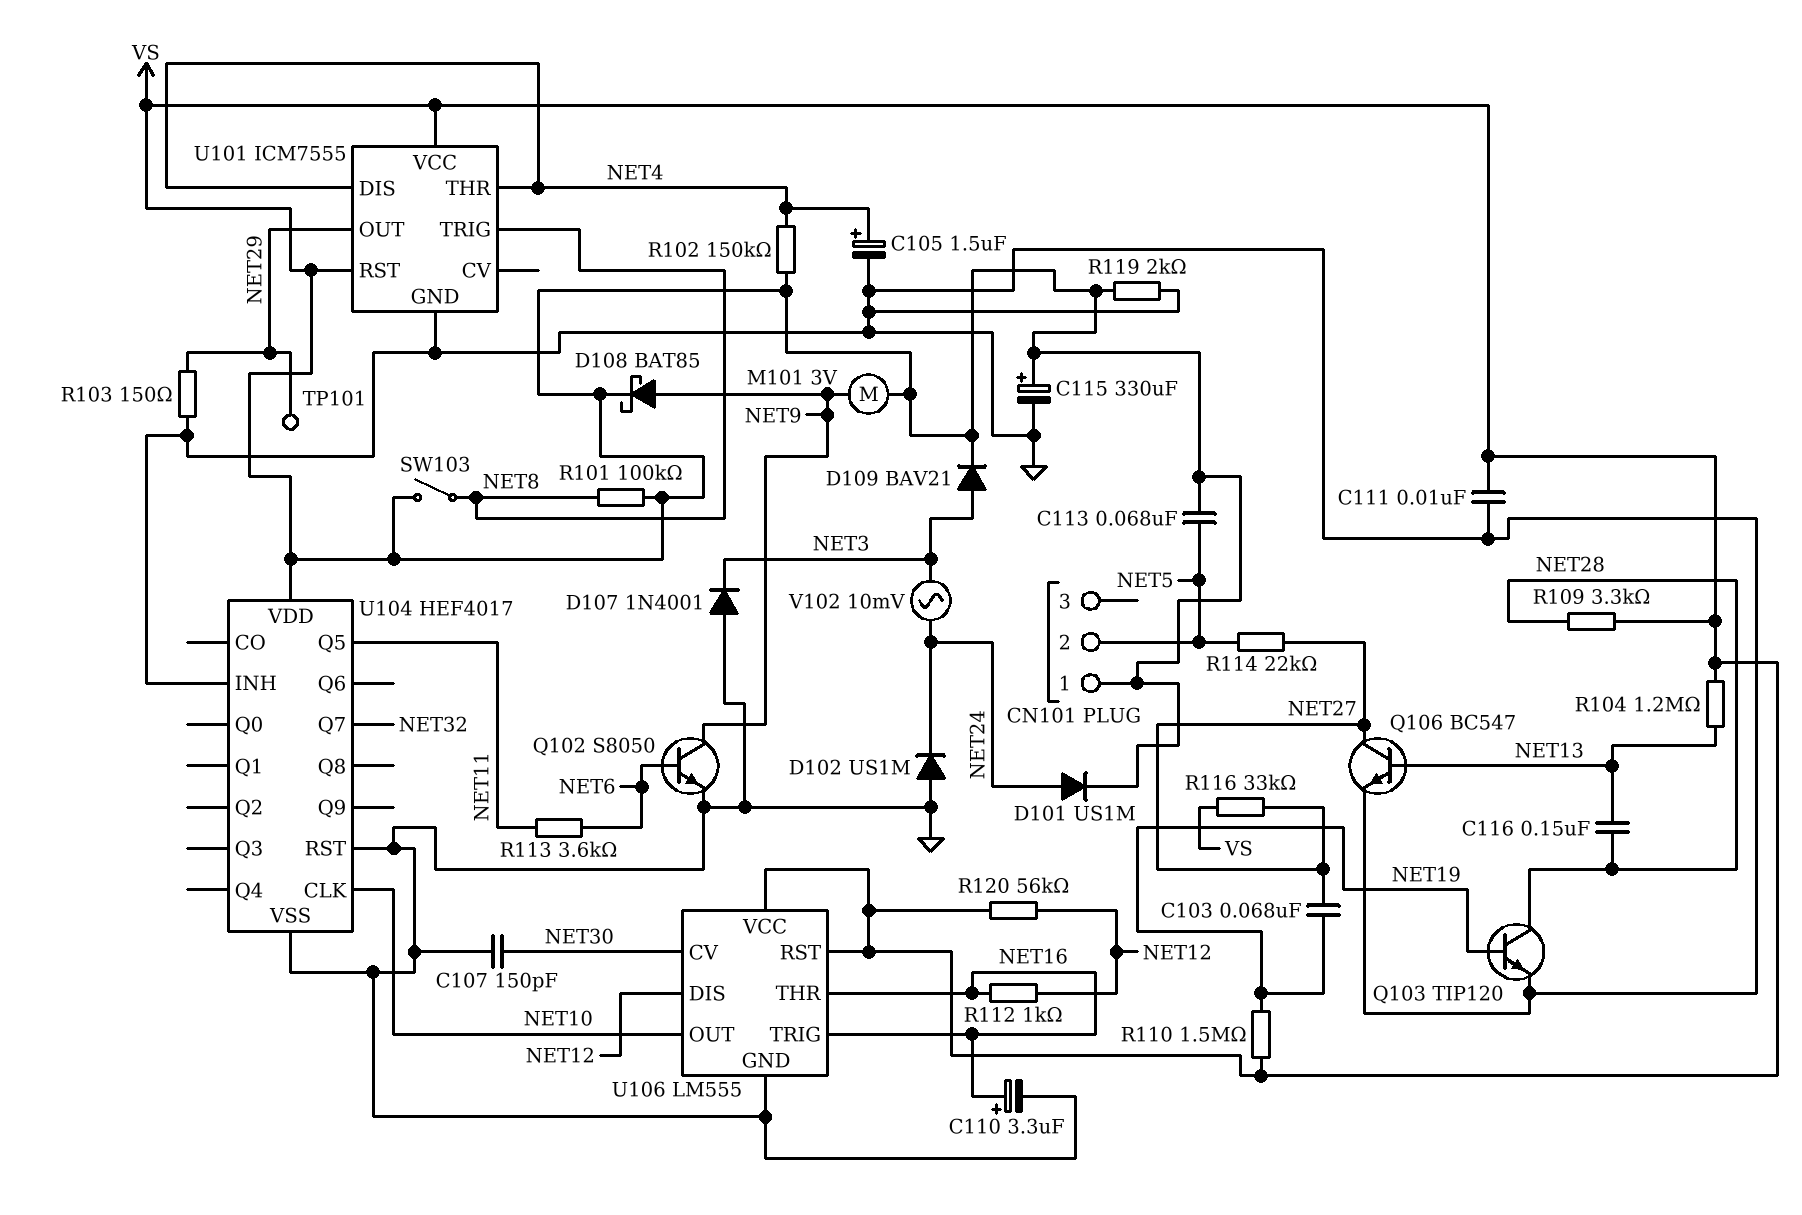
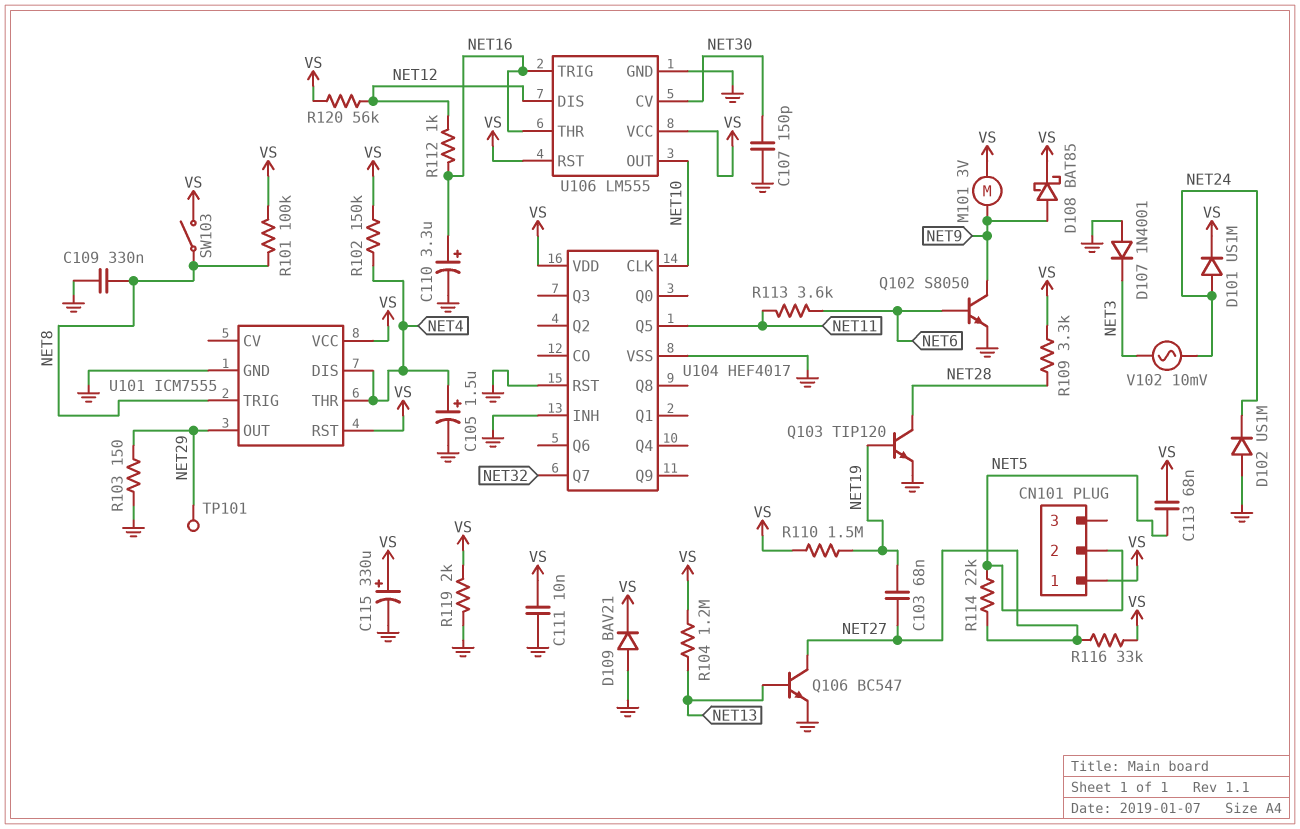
C109: none -> 330nF (GND, NET8)
C116: 150nF (NET13, NET28) -> none
D109: diode BAV21 (A NET3, K VS) -> diode BAV21 (A GND, K VS)

